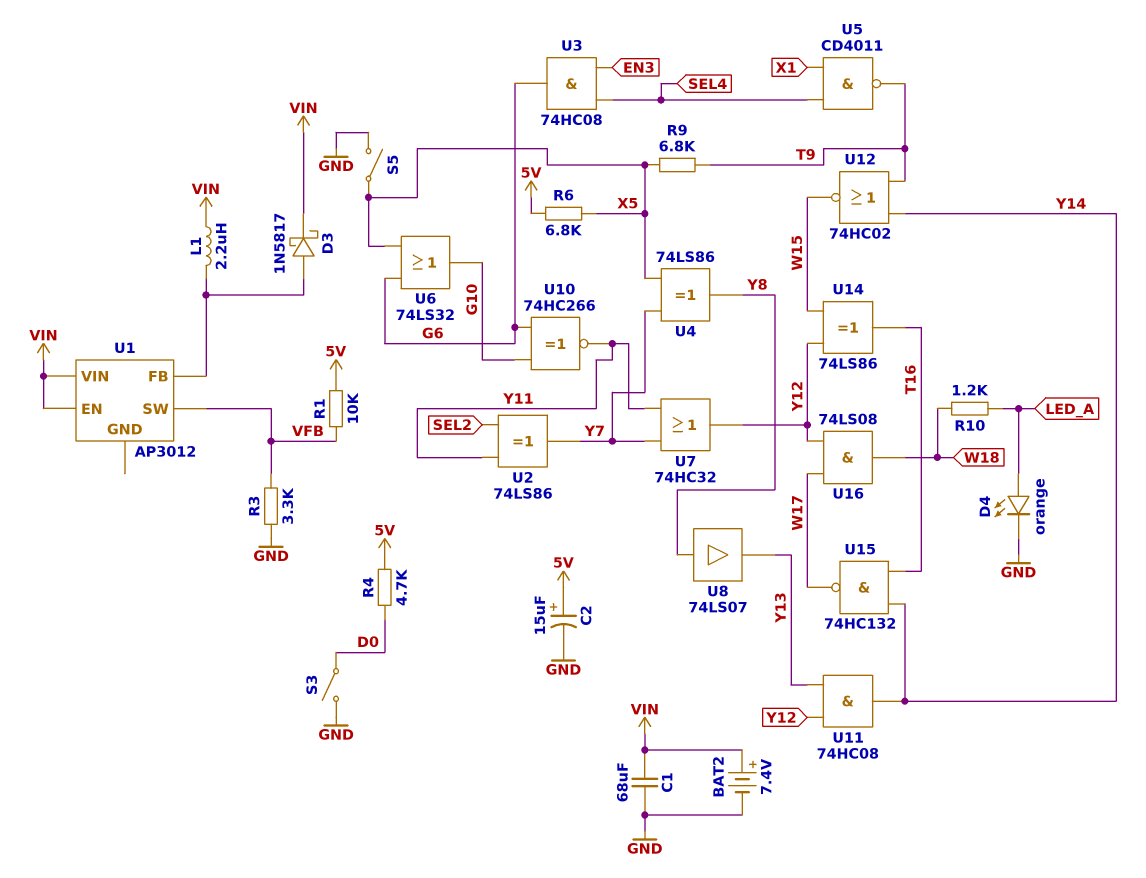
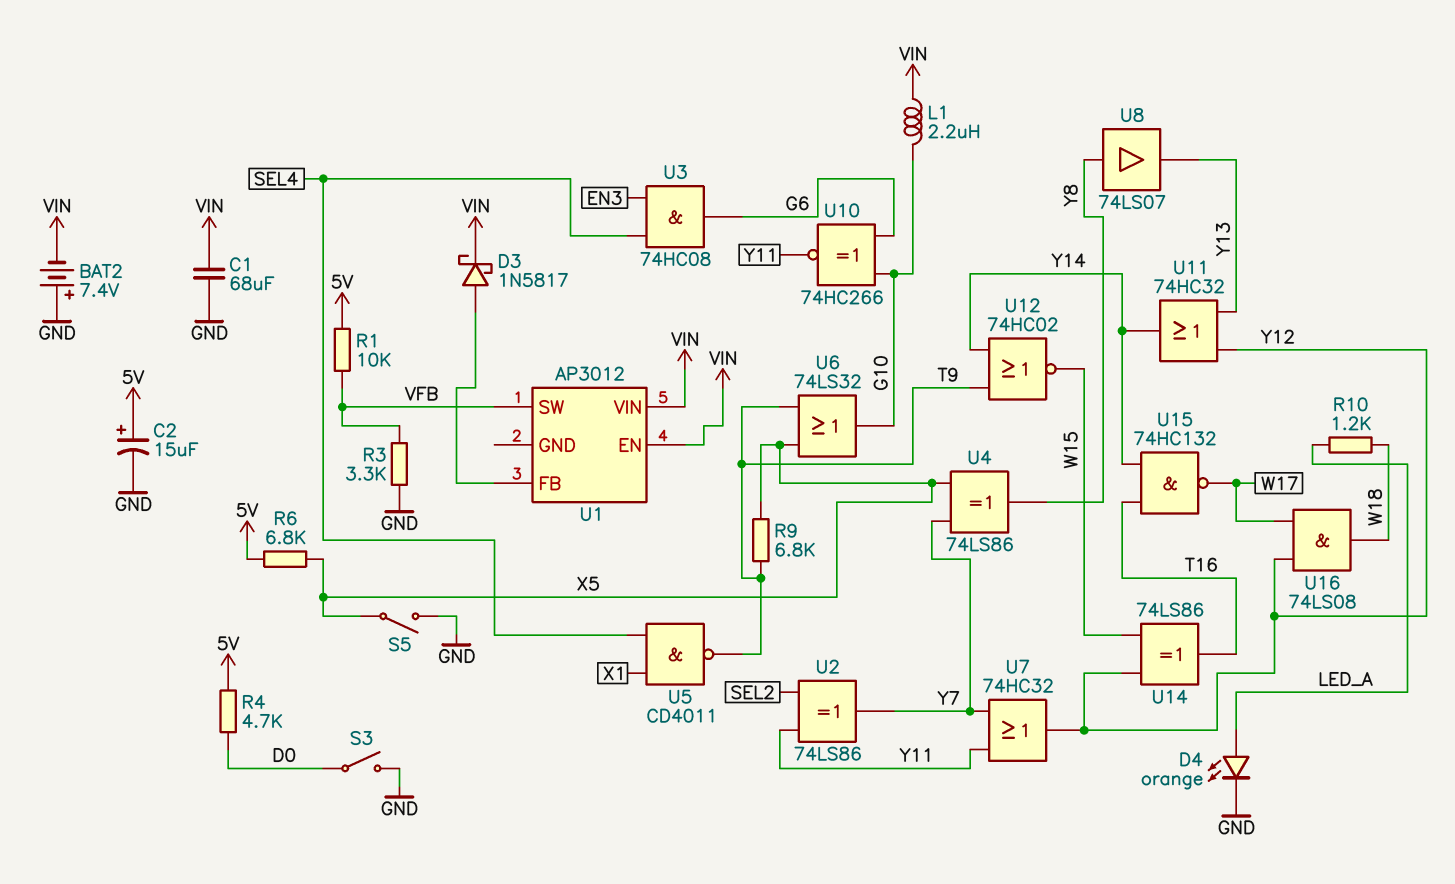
BAT2: 7.4V (plus VIN, minus GND) -> 7.4V (plus GND, minus VIN)
L1: 2.2uH (U1/FB, VIN) -> 2.2uH (G10, VIN)
U6: OR 74LS32 (in G6, in X5, out G10) -> OR 74LS32 (in T9, in X5, out G10)
U11: AND 74HC08 (in Y12, in Y13, out Y14) -> OR 74HC32 (in Y12, in Y13, out Y14)

